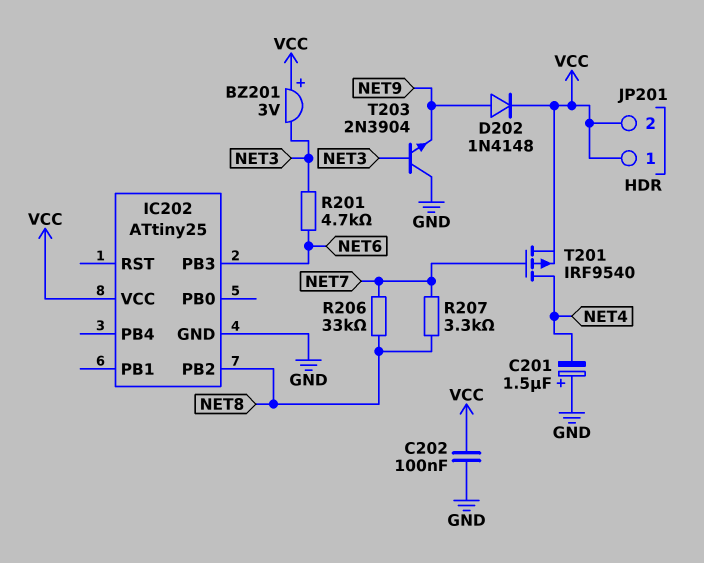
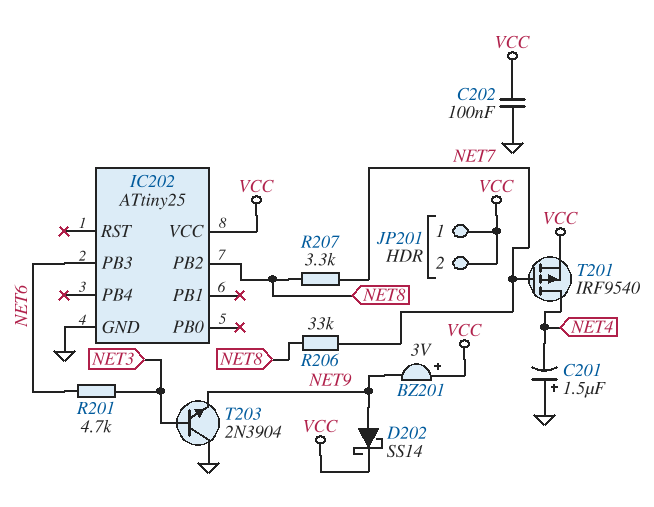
BZ201: buzzer 3V (plus VCC, minus NET3) -> buzzer 3V (plus VCC, minus NET9)
D202: diode 1N4148 (A NET9, K VCC) -> schottky SS14 (A NET9, K VCC)

